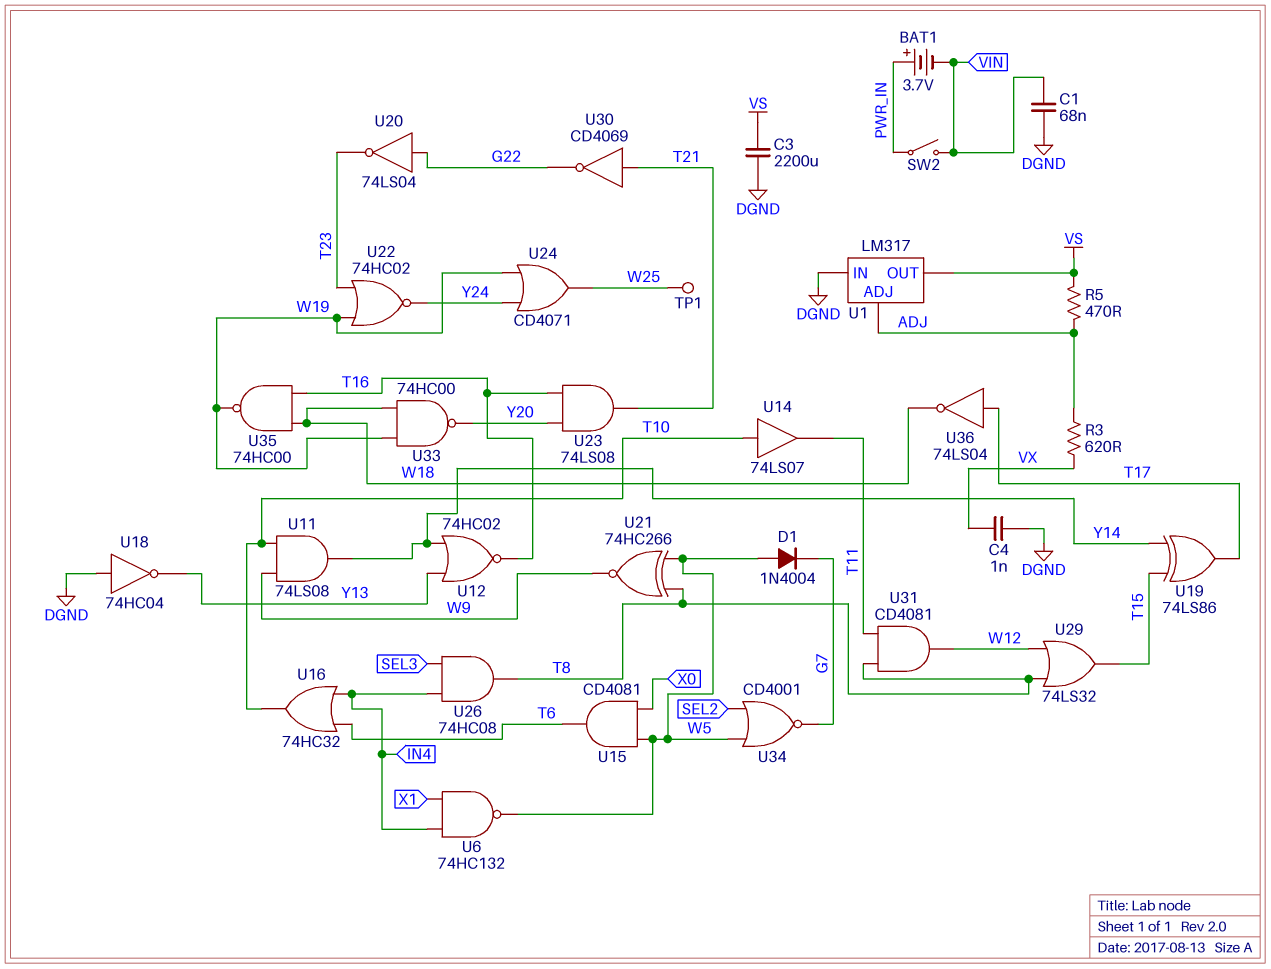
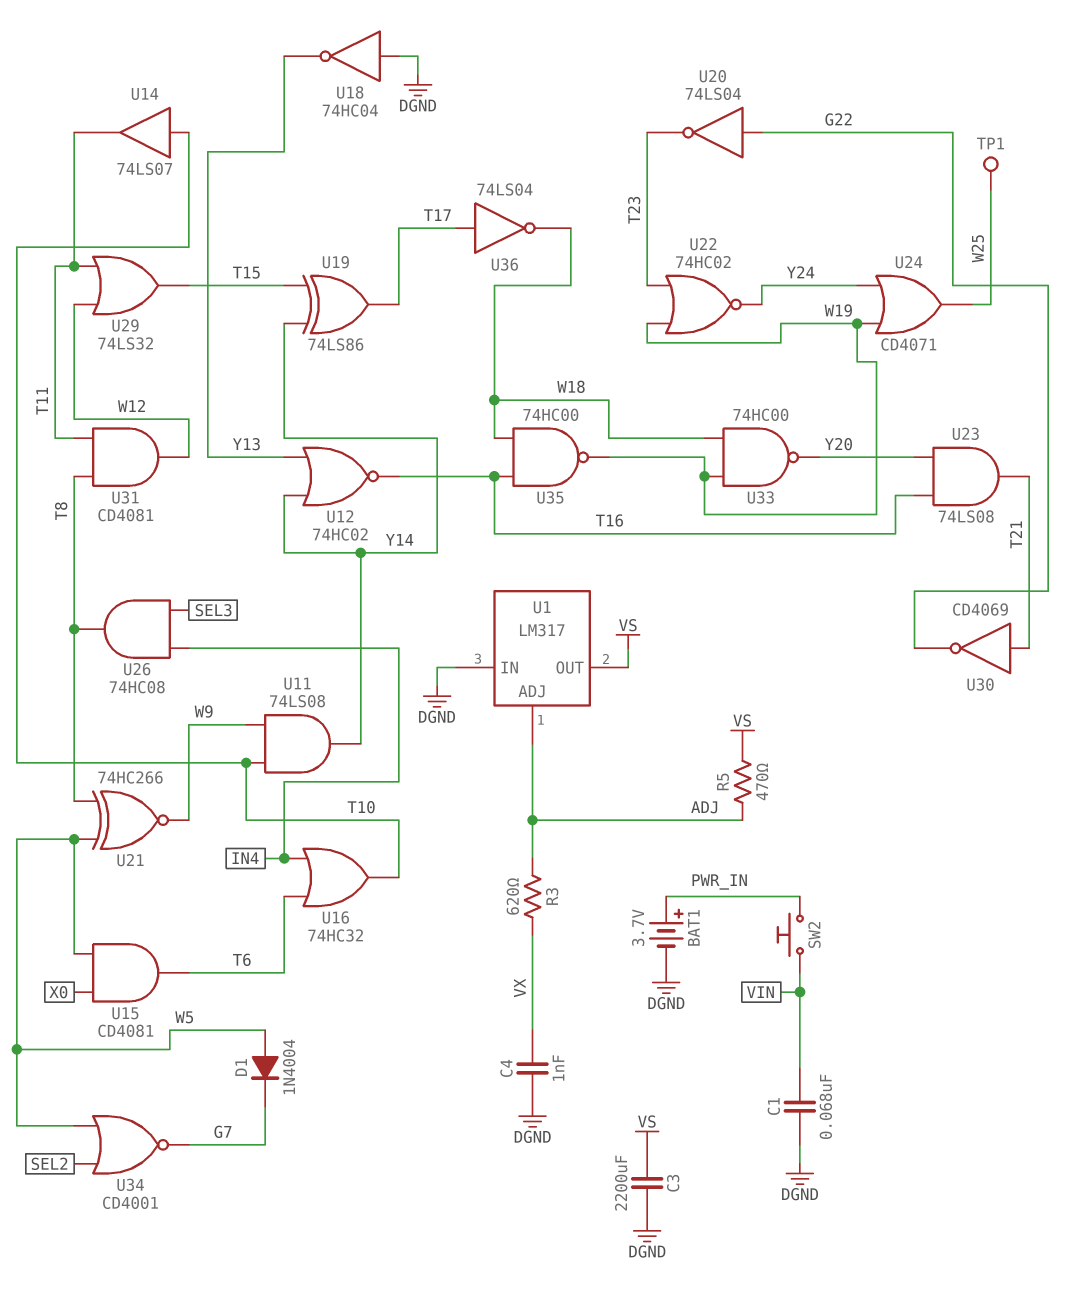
BAT1: 3.7V (plus PWR_IN, minus VIN) -> 3.7V (plus PWR_IN, minus DGND)
SW2: switch (PWR_IN, VIN) -> button (PWR_IN, VIN)
U6: NAND 74HC132 (in IN4, in X1, out W5) -> none
U29: OR 74LS32 (in T8, in W12, out T15) -> OR 74LS32 (in T11, in W12, out T15)

